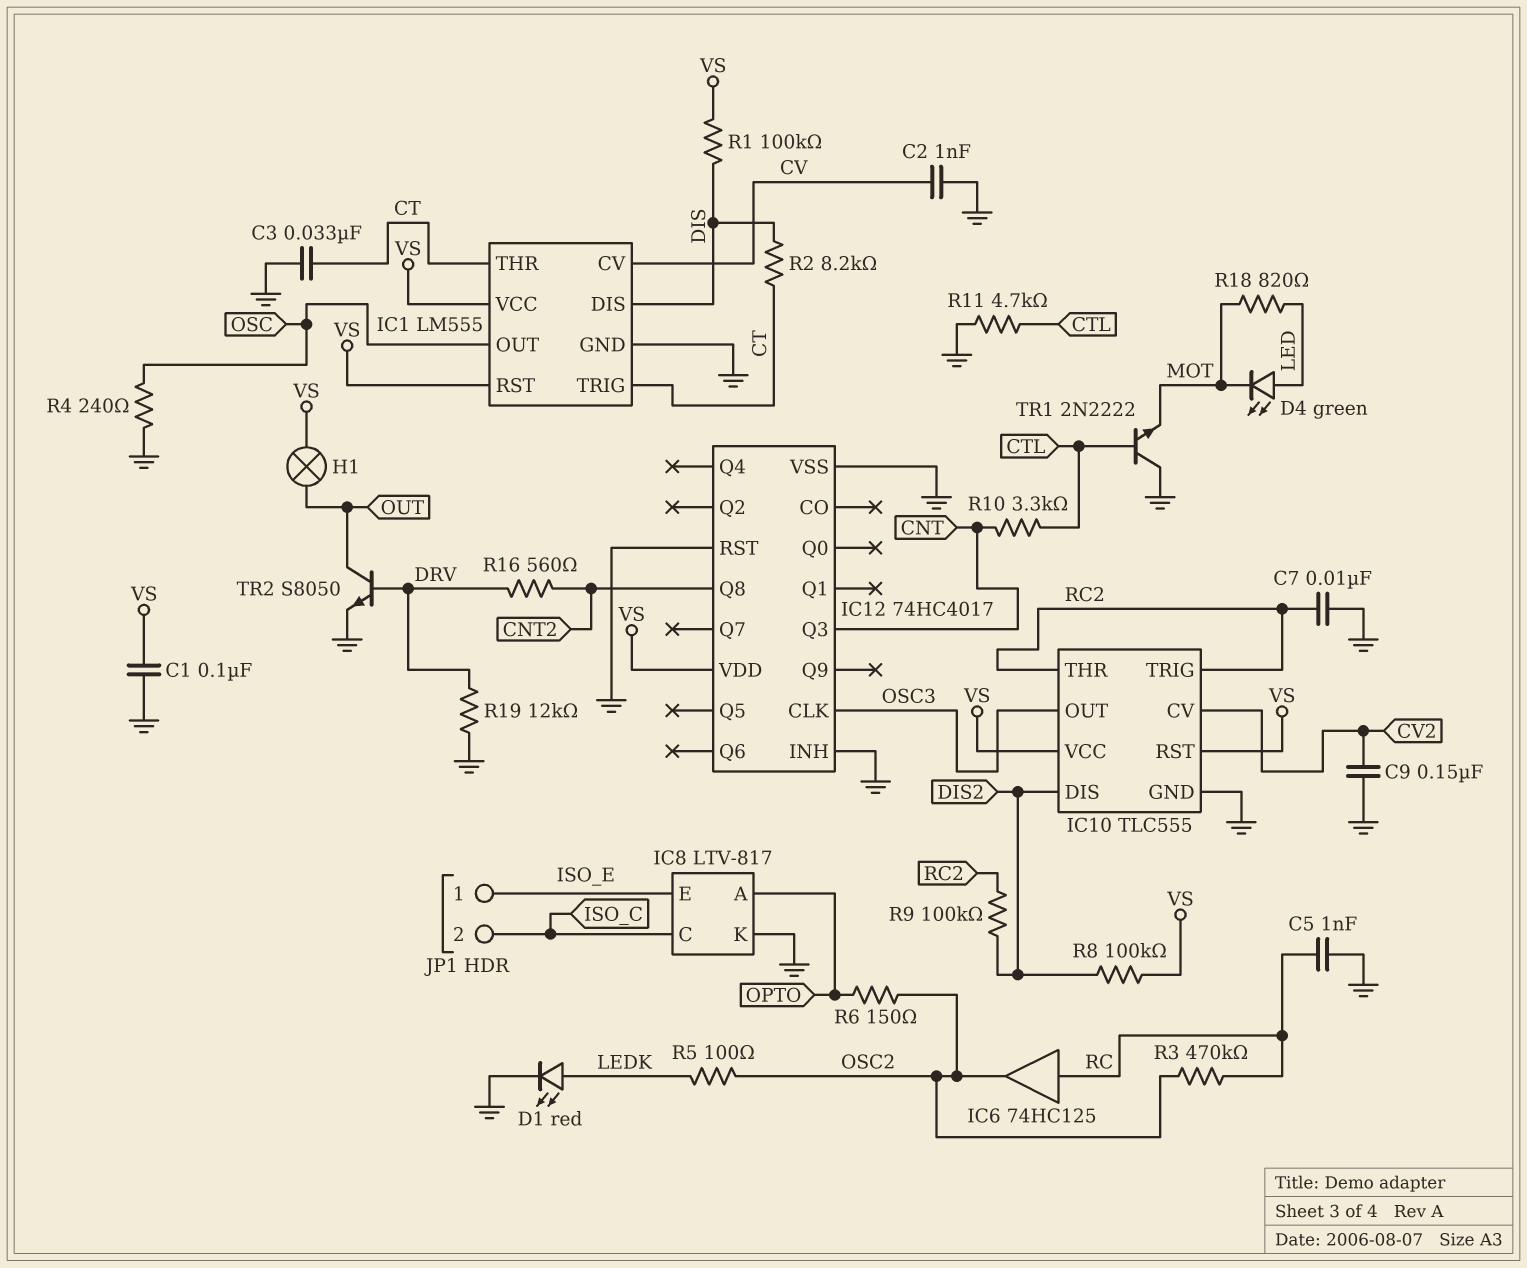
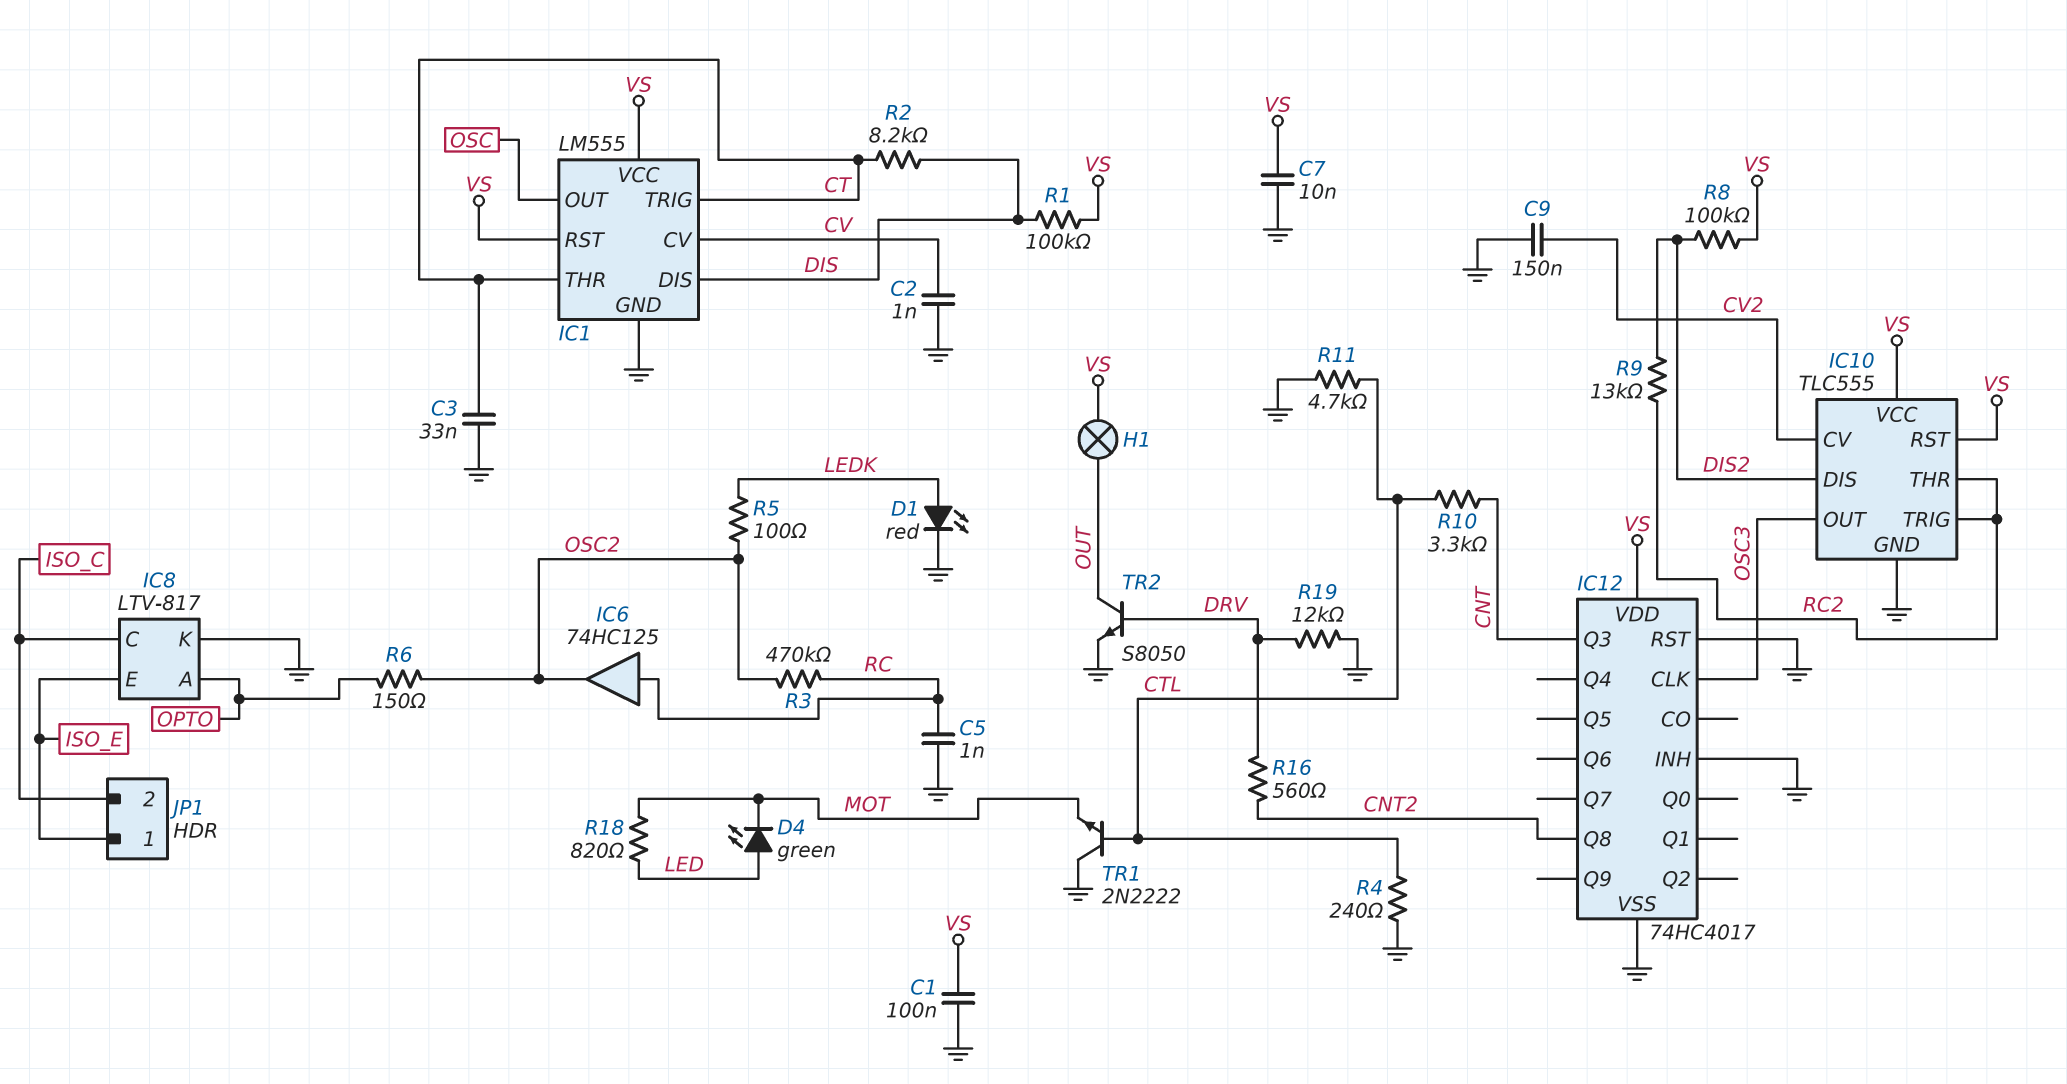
C7: 10nF (GND, RC2) -> 10nF (GND, VS)
R4: 240 (GND, OSC) -> 240 (CTL, GND)
R9: 100k (DIS2, RC2) -> 13k (DIS2, RC2)

